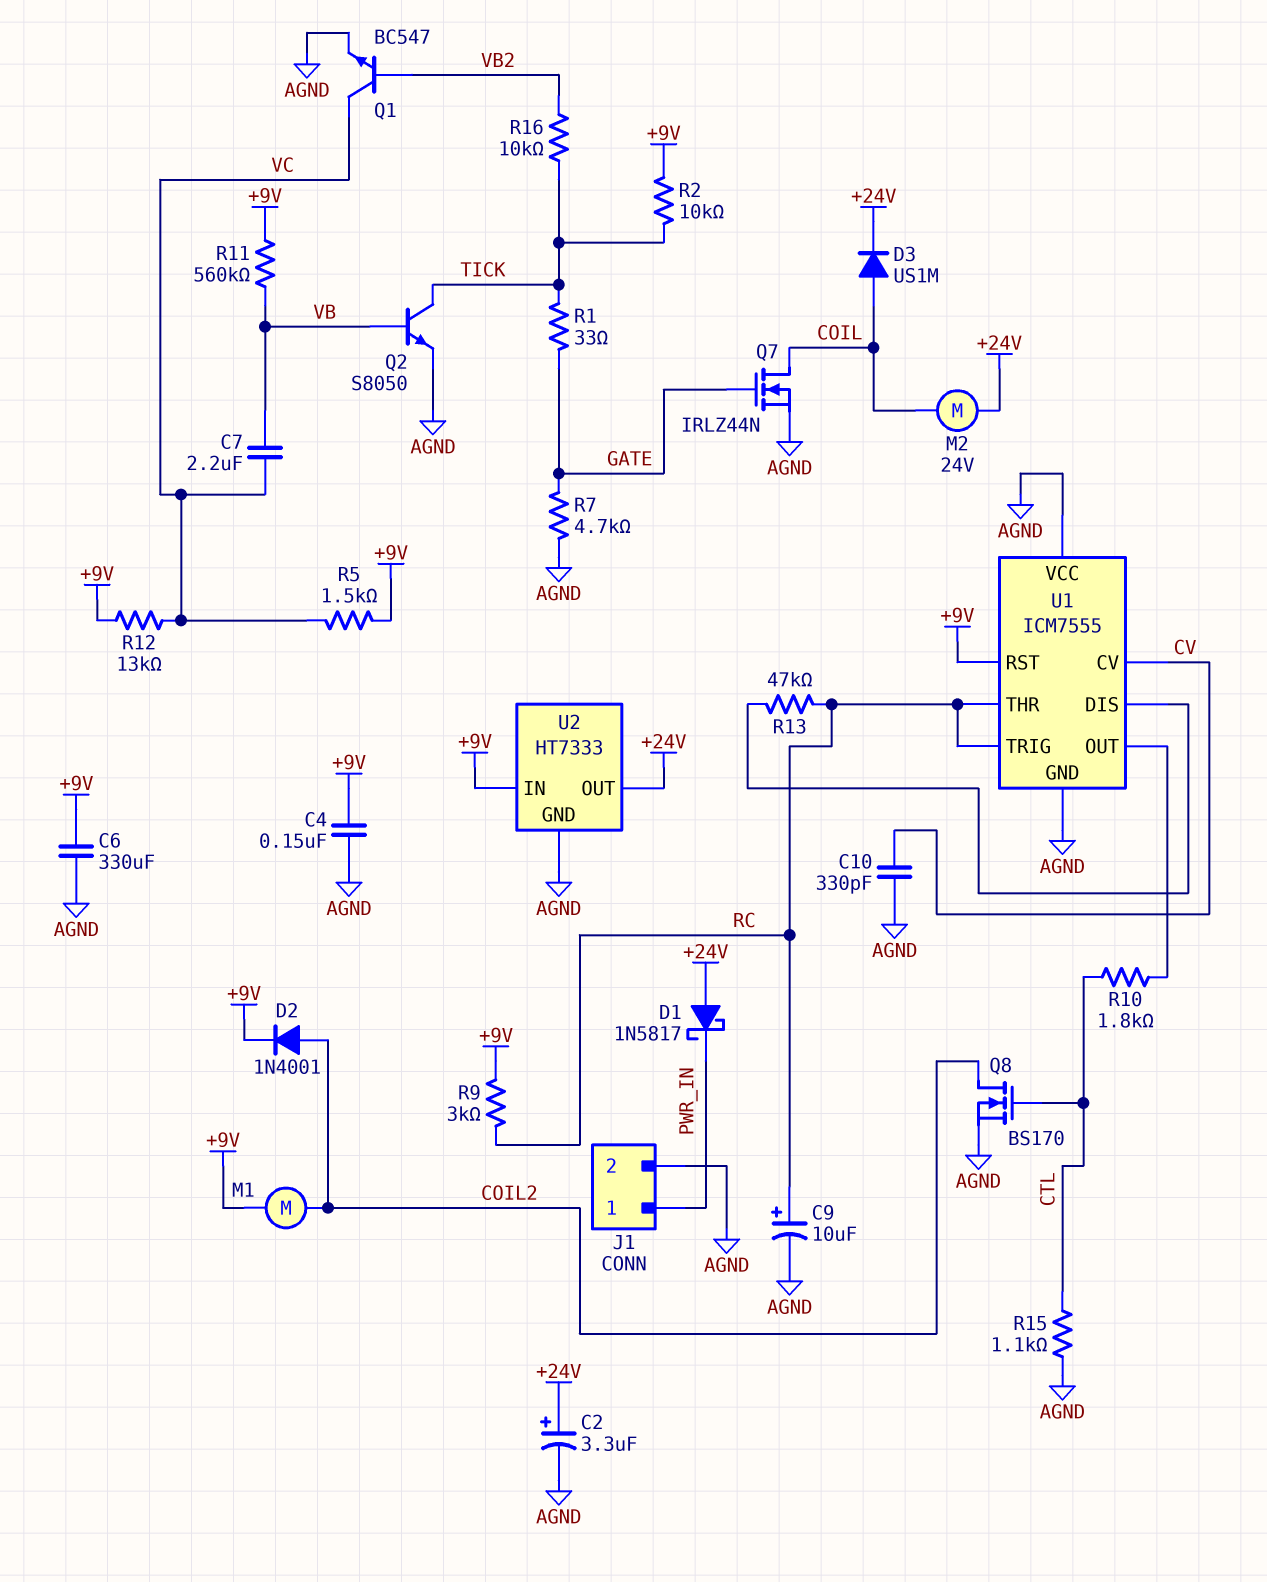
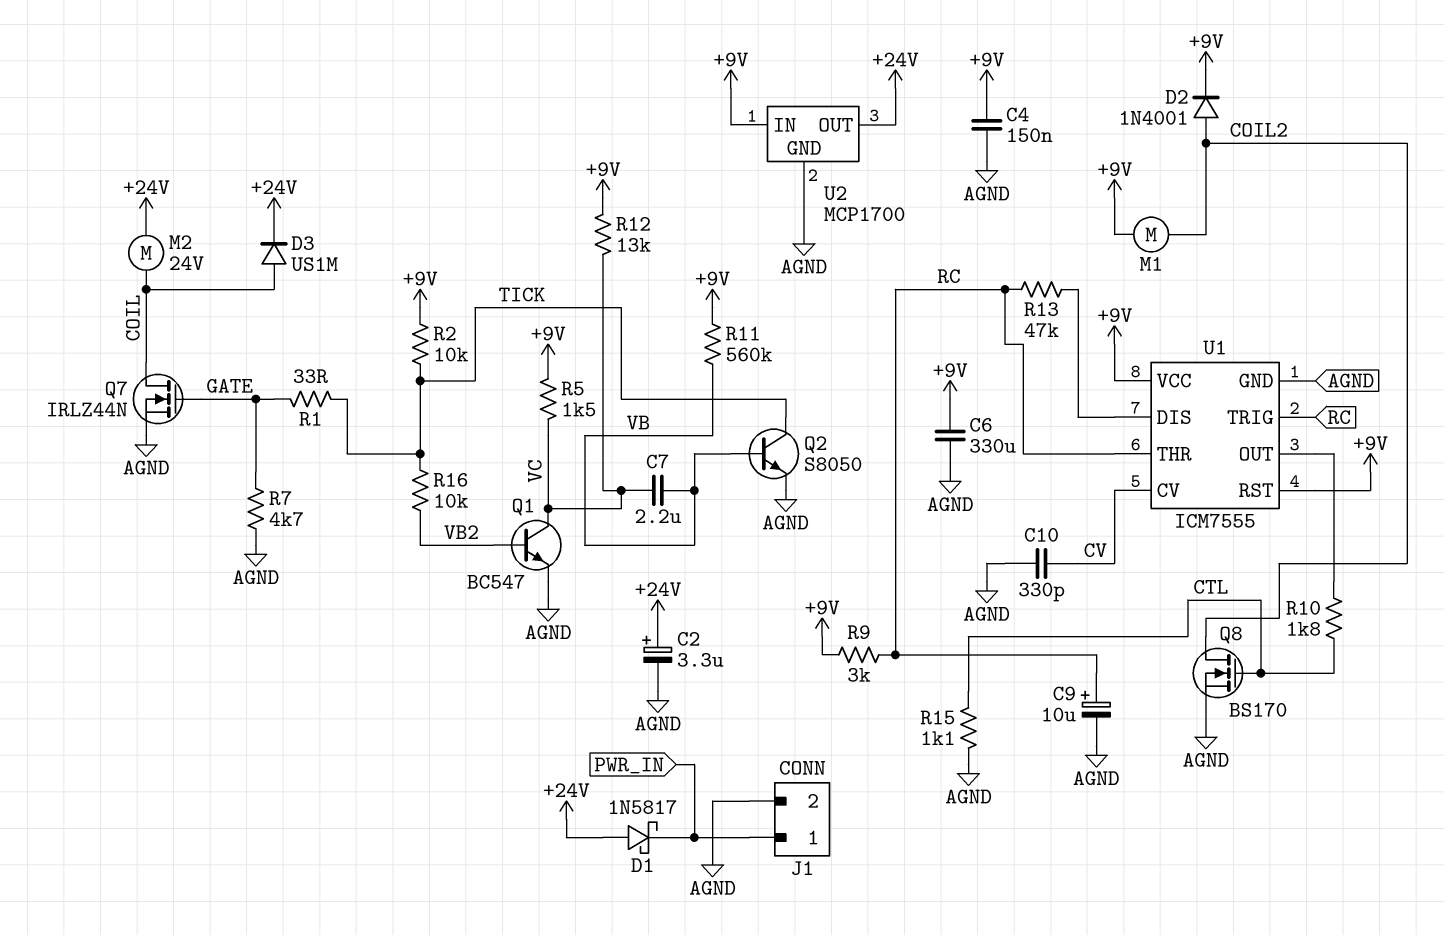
U1 pin VCC: AGND -> +9V
U2: HT7333 -> MCP1700

